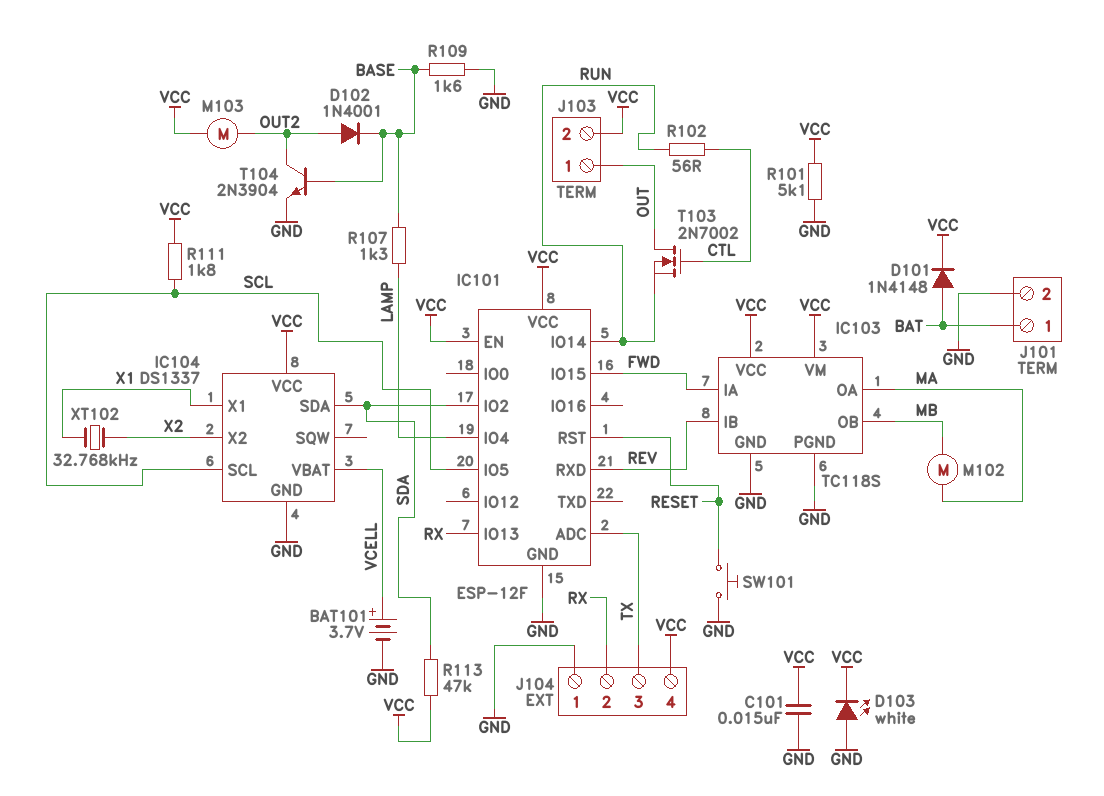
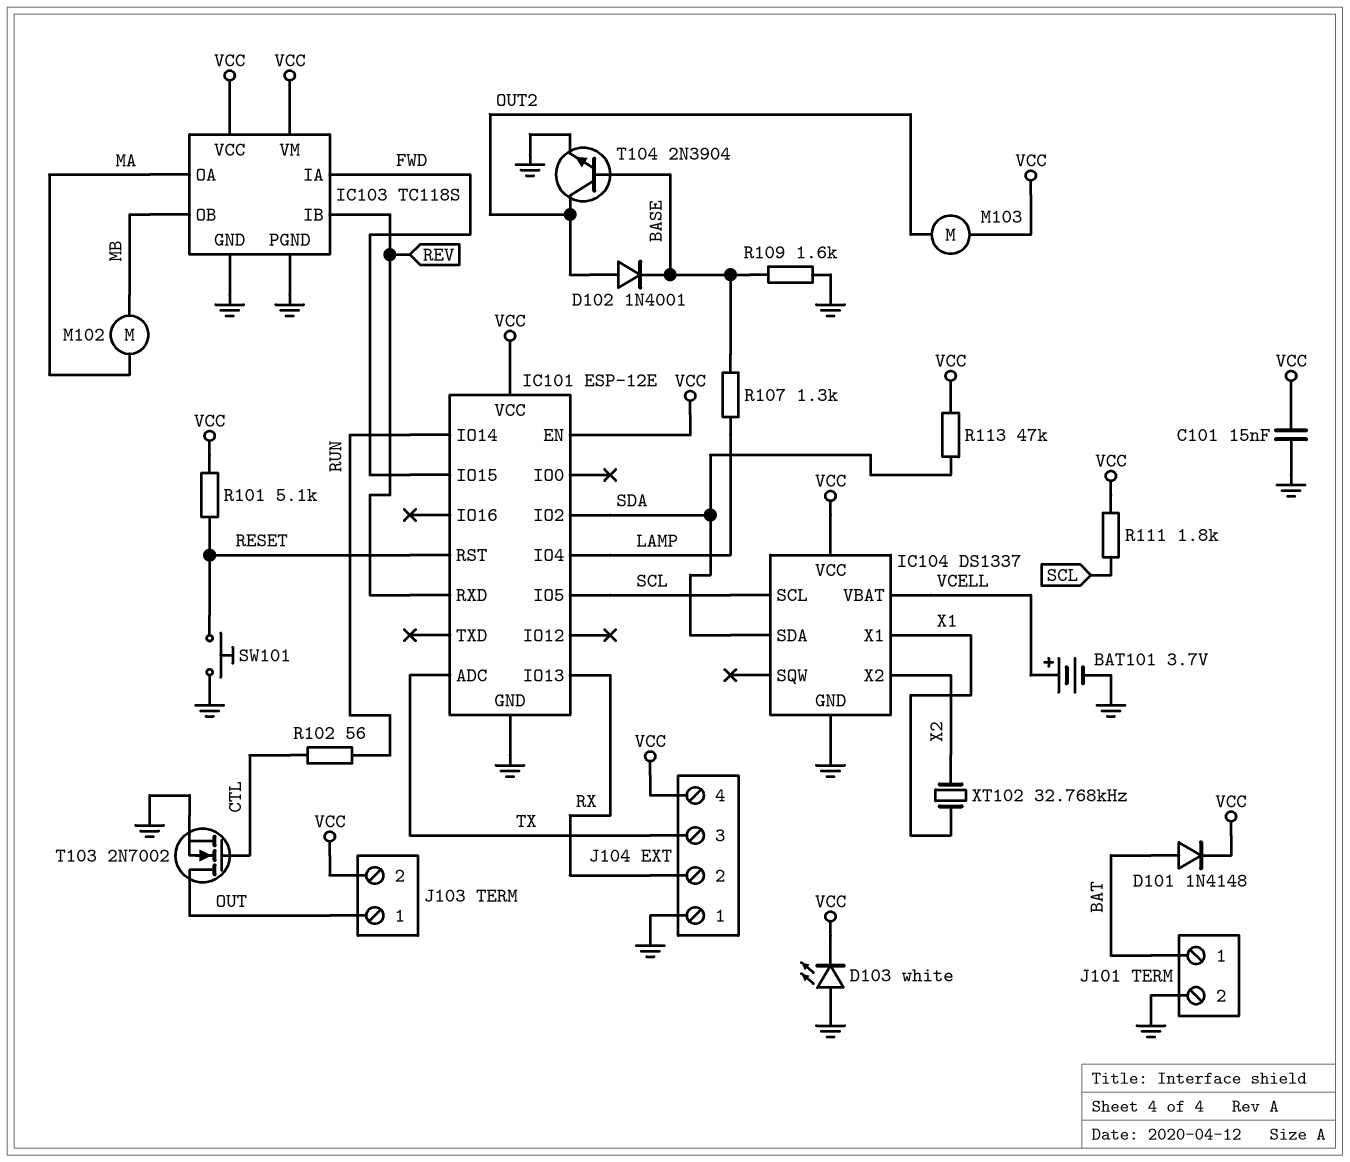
IC101: ESP-12F -> ESP-12E
R101: 5.1k (GND, VCC) -> 5.1k (RESET, VCC)
T103: NMOS 2N7002 (G CTL, D OUT, S RUN) -> NMOS 2N7002 (G CTL, D OUT, S GND)

